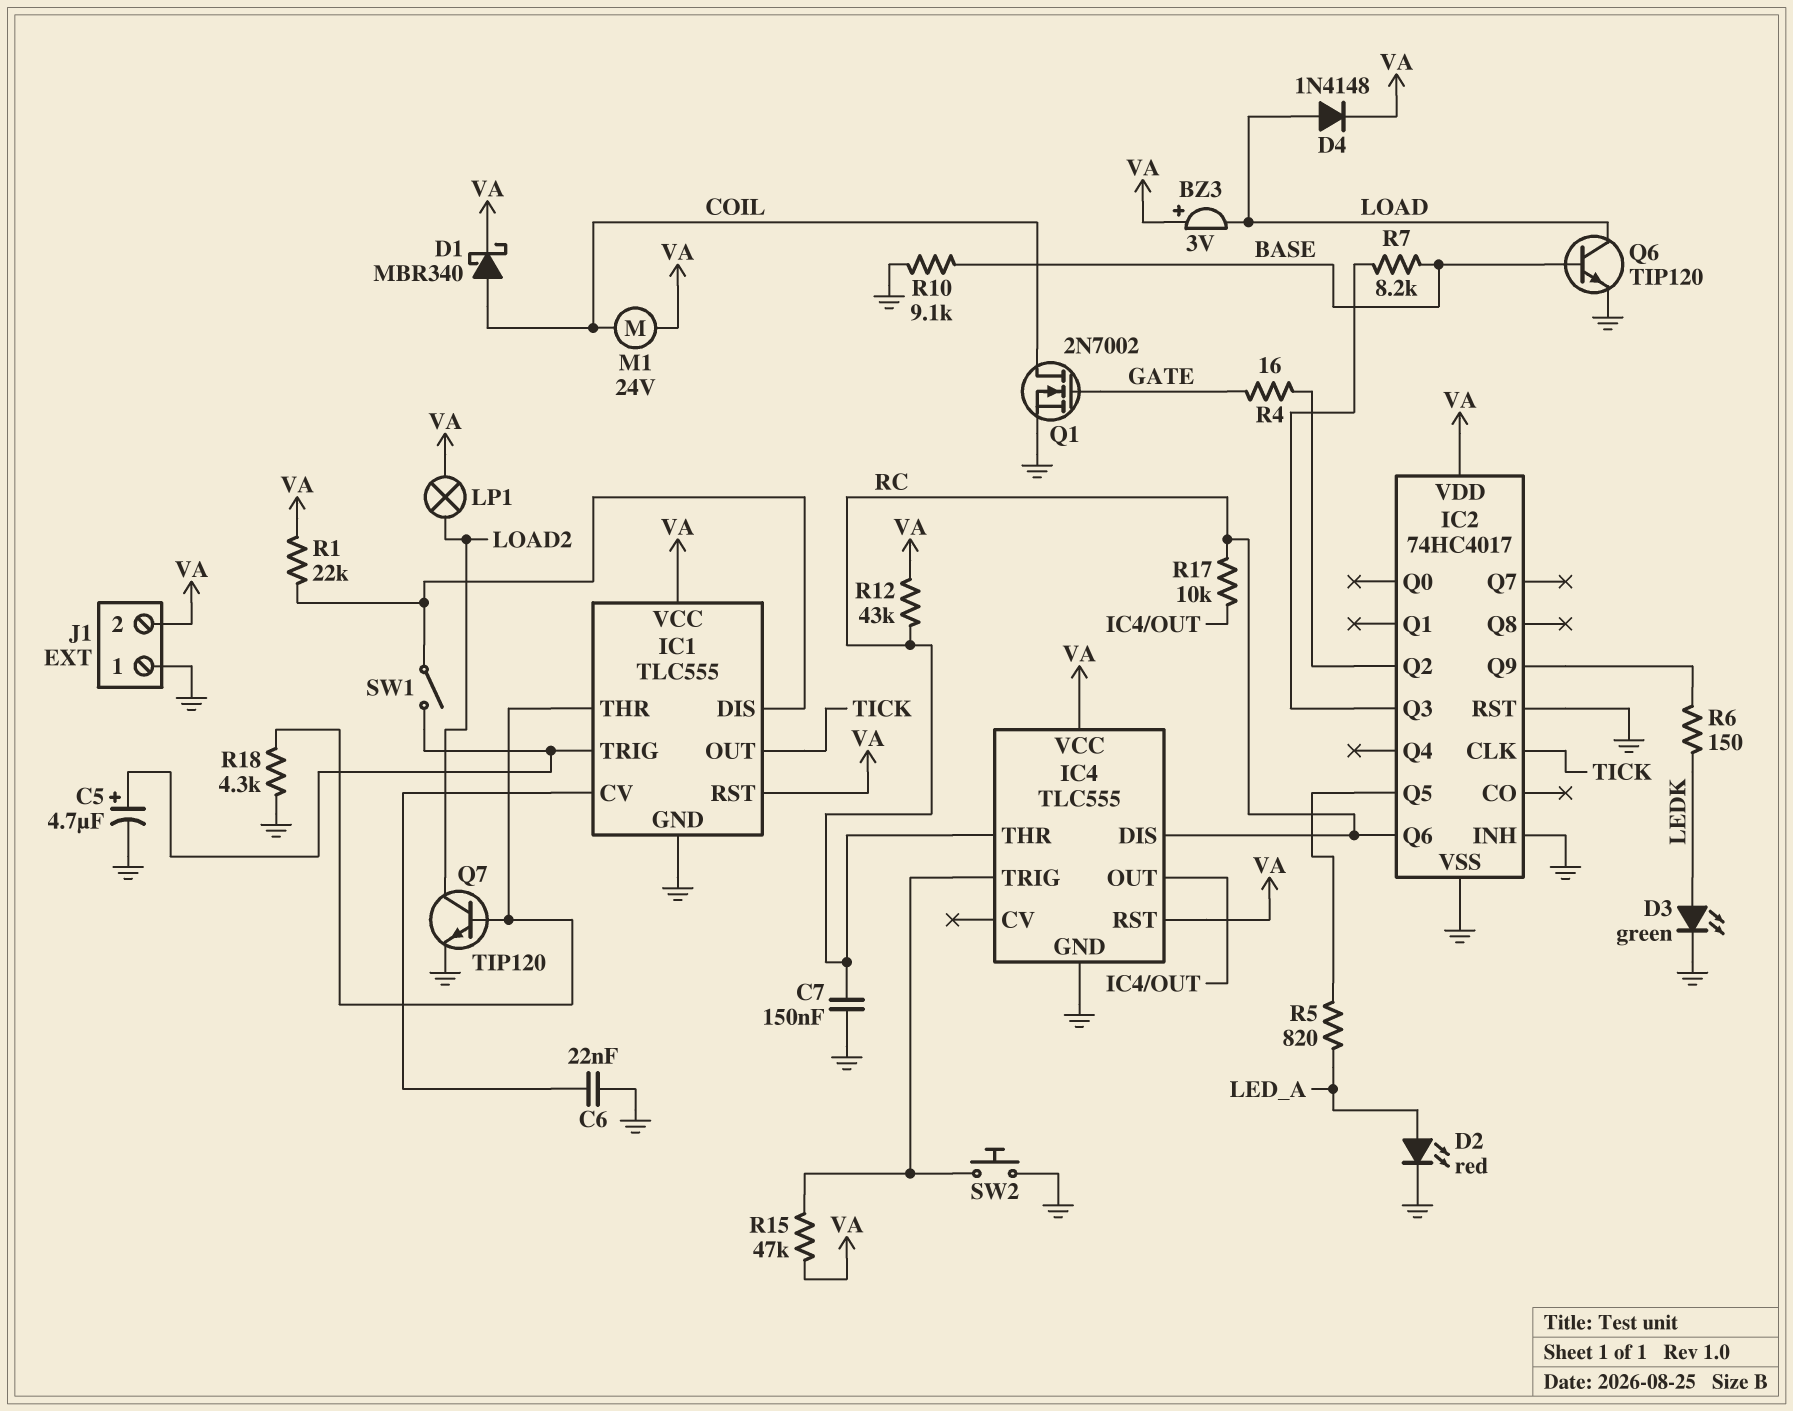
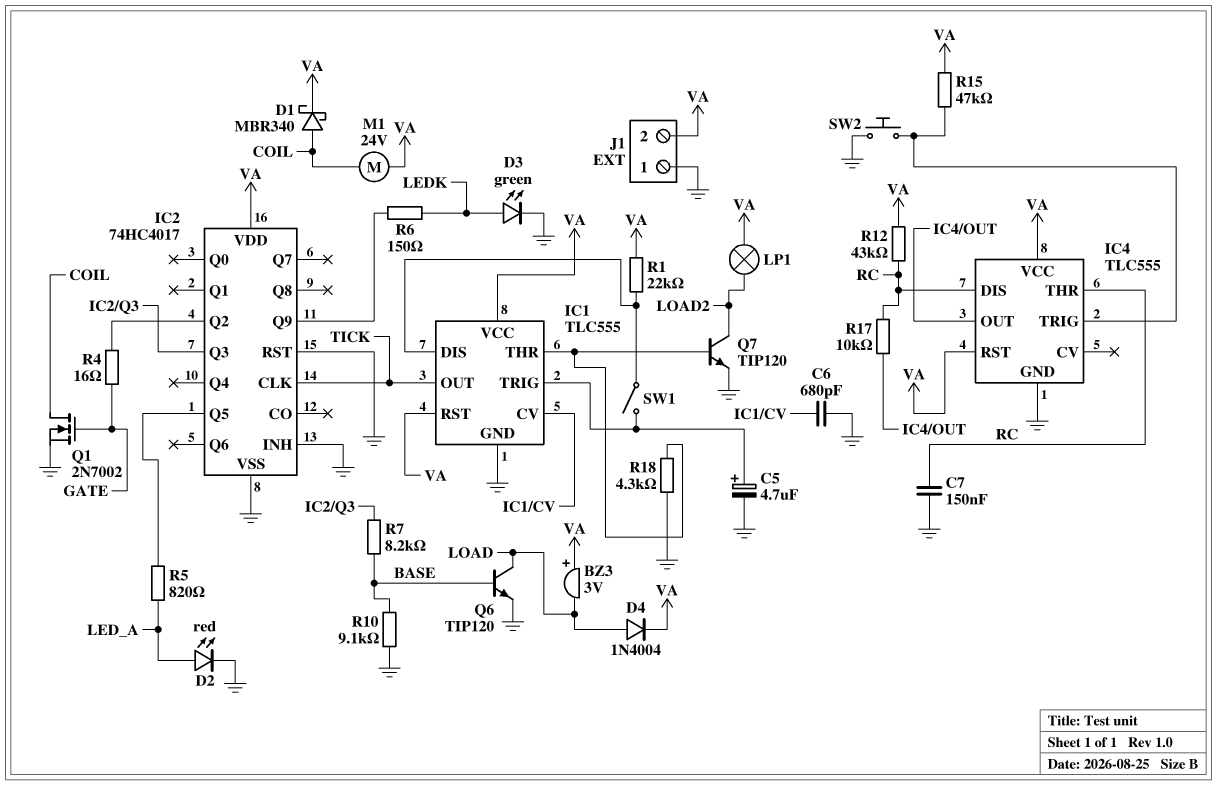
C6: 22nF (GND, IC1/CV) -> 680pF (GND, IC1/CV)
D4: diode 1N4148 (A LOAD, K VA) -> diode 1N4004 (A LOAD, K VA)
IC2 pin Q6: RC -> none

